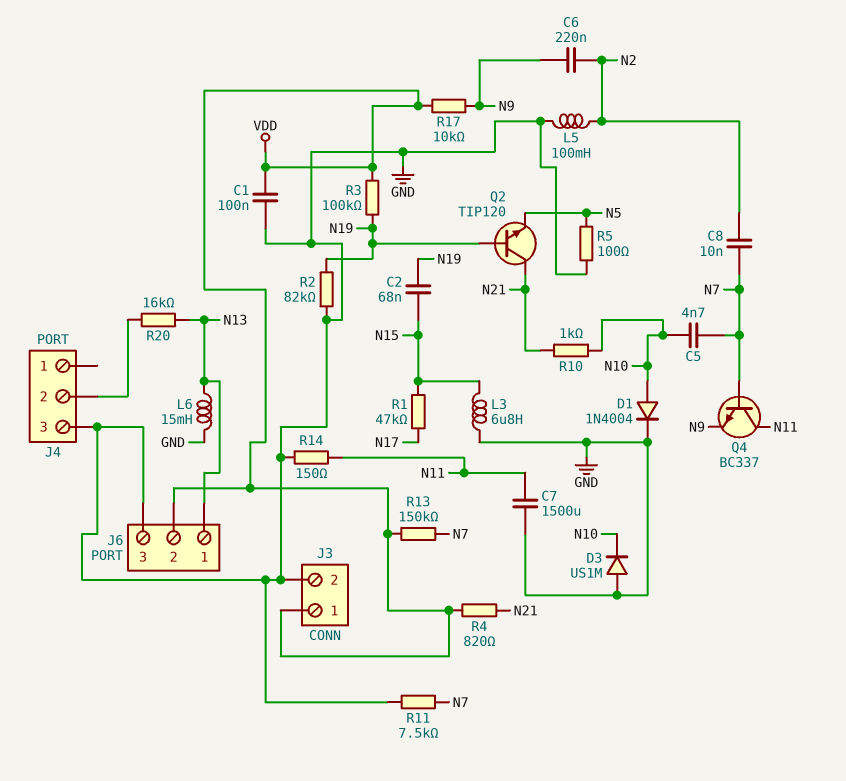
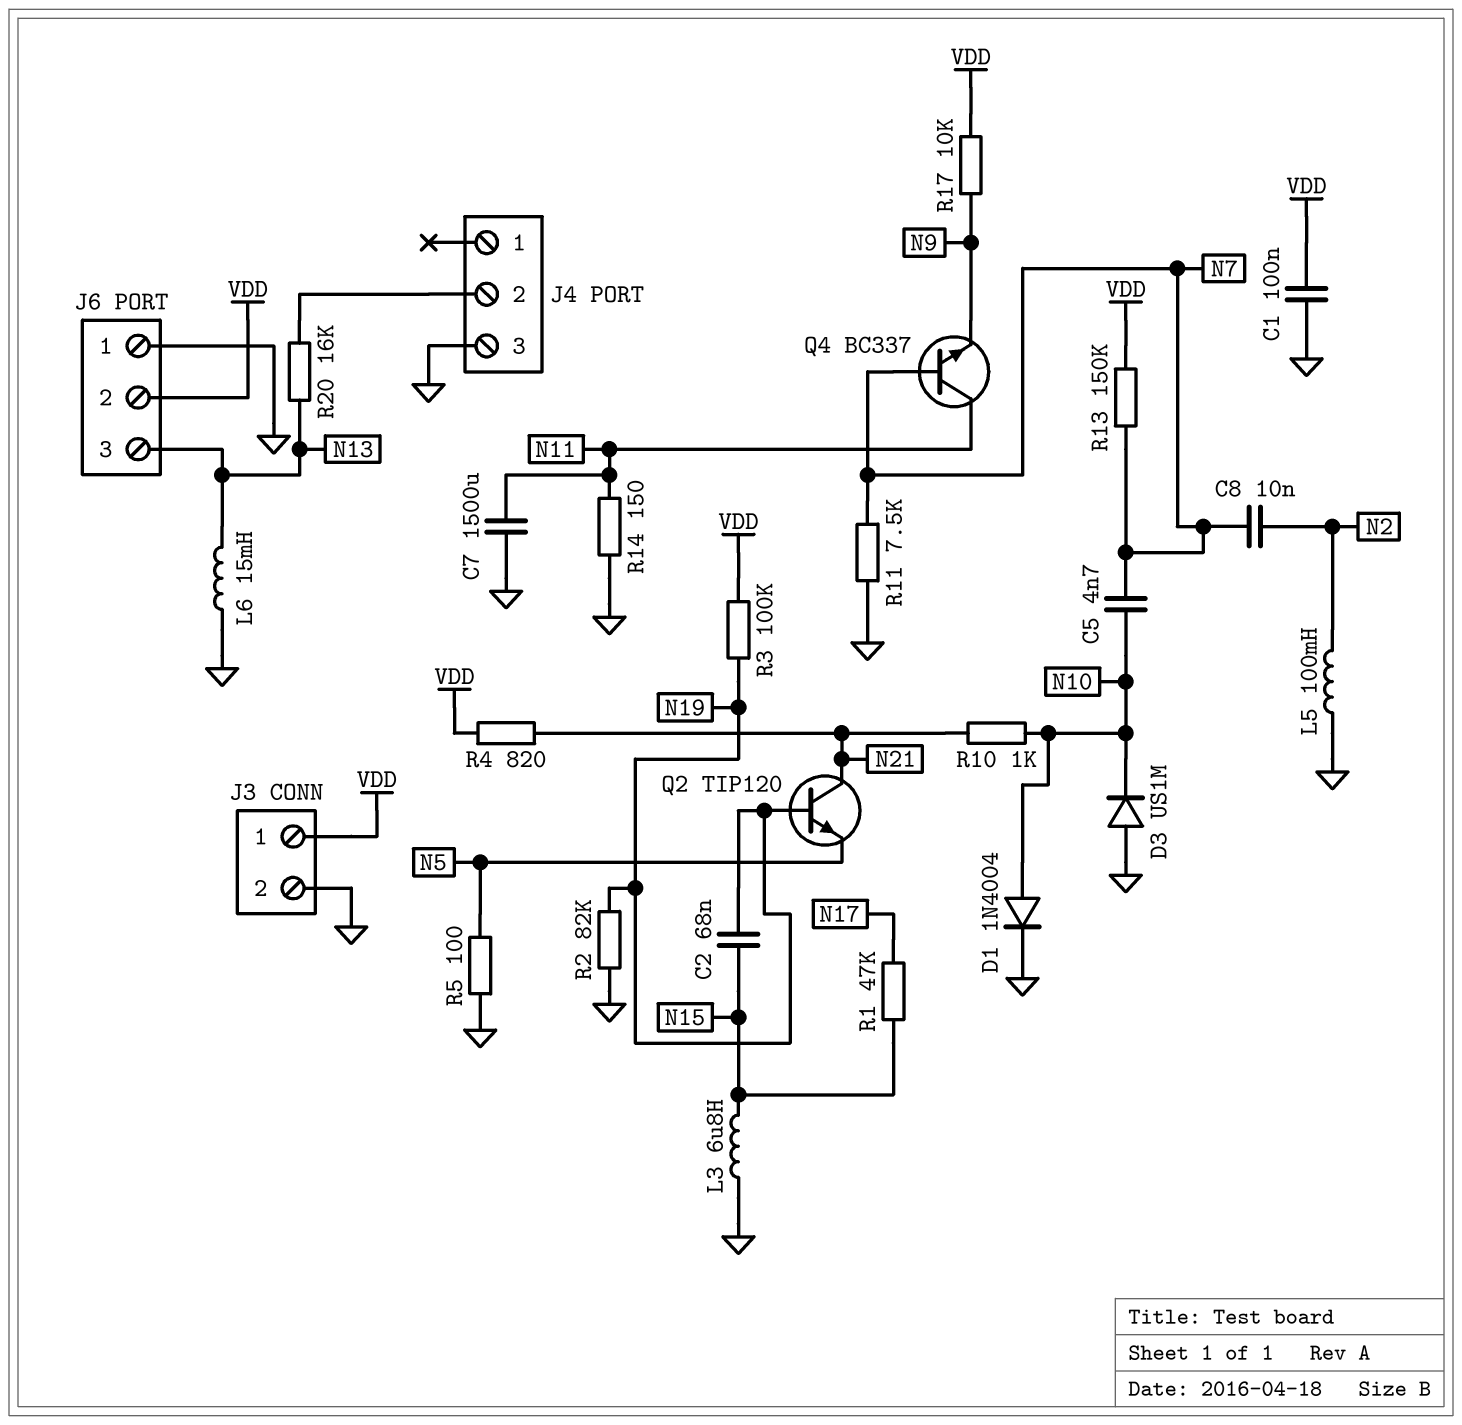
C6: 220nF (N2, N9) -> none
J6 pin 1: N13 -> GND
J6 pin 3: GND -> N13

